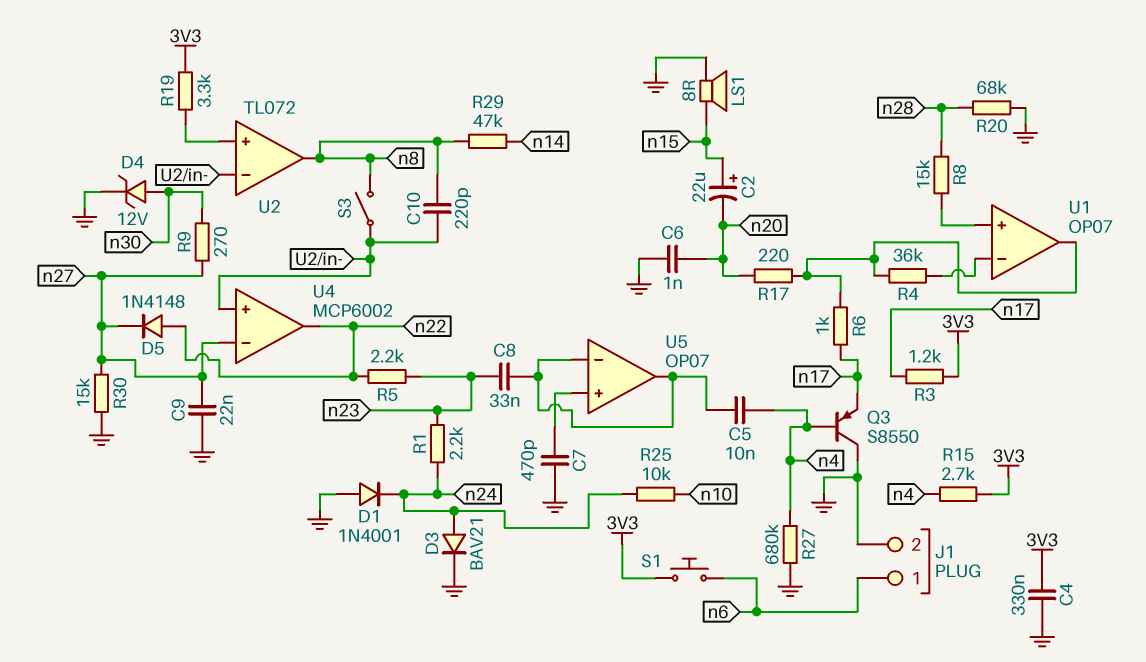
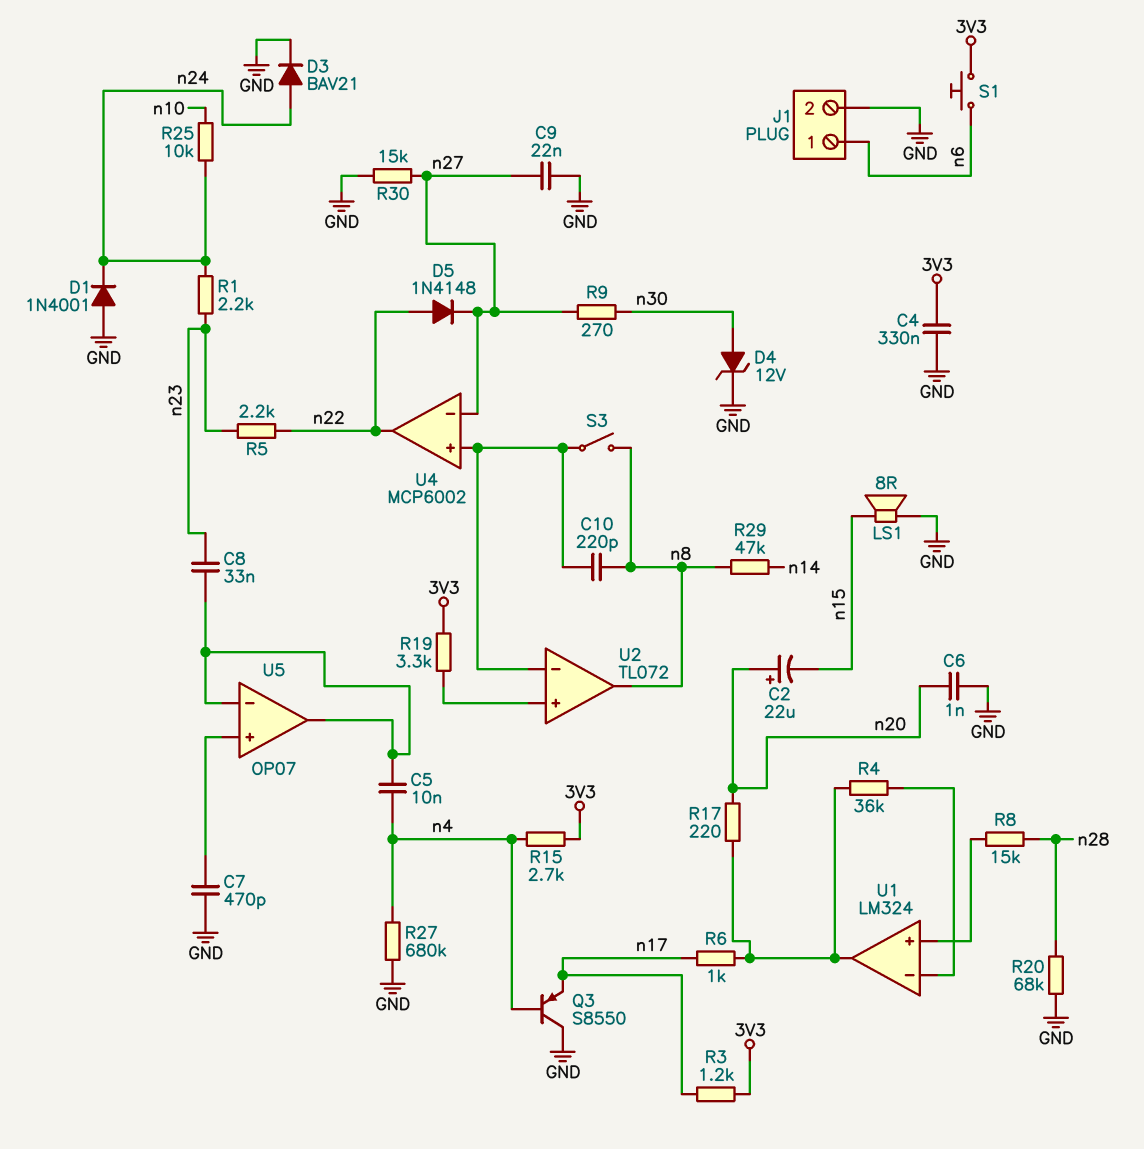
C2: 22uF (plus n15, minus n20) -> 22uF (plus n20, minus n15)
U1: OP07 -> LM324

